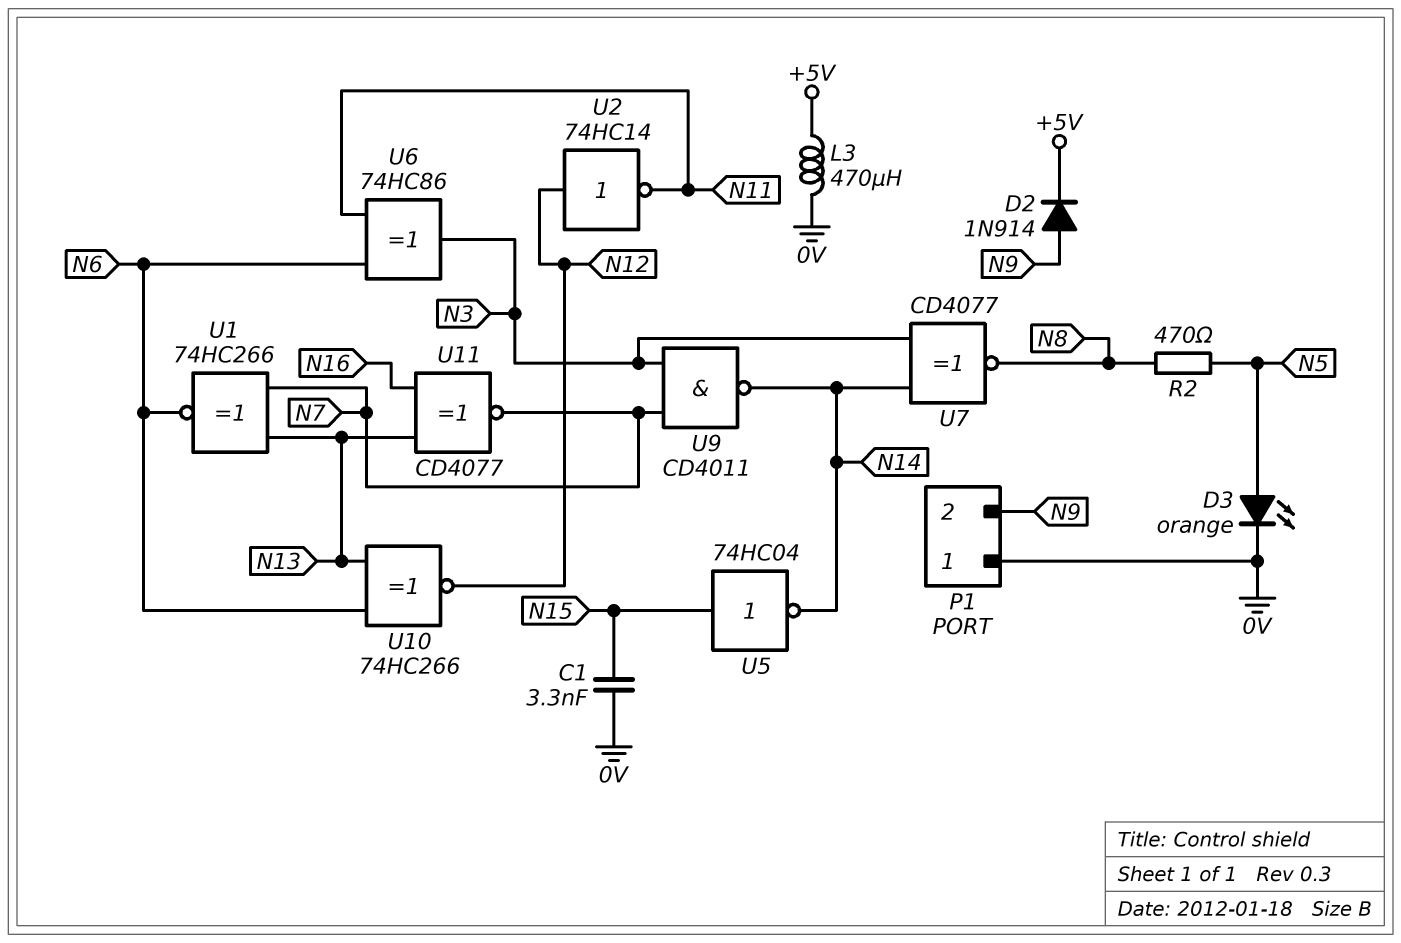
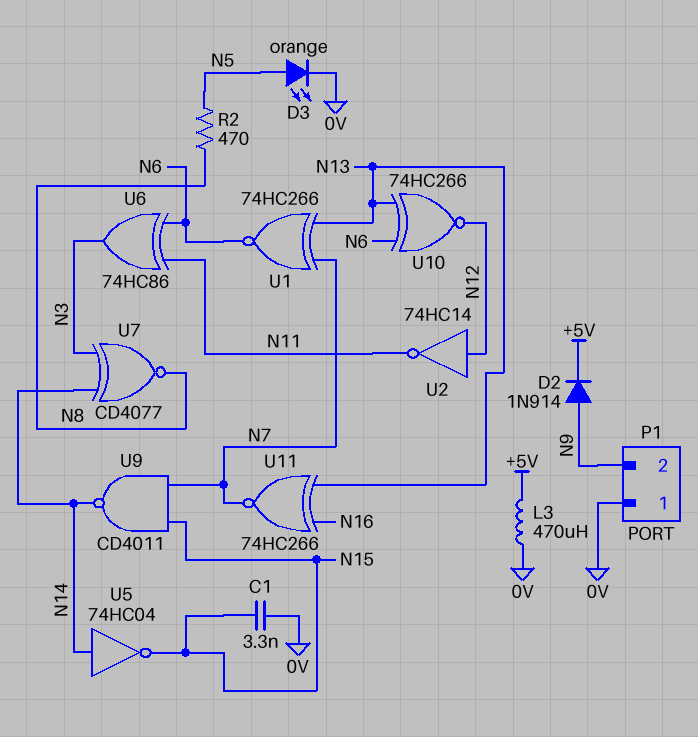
U5: NOT 74HC04 (in N15, out N14) -> NOT 74HC04 (in N14, out N15)
U9: NAND CD4011 (in N3, in N7, out N14) -> NAND CD4011 (in N7, in N15, out N14)
U11: XNOR CD4077 (in N13, in N16, out N7) -> XNOR 74HC266 (in N13, in N16, out N7)

